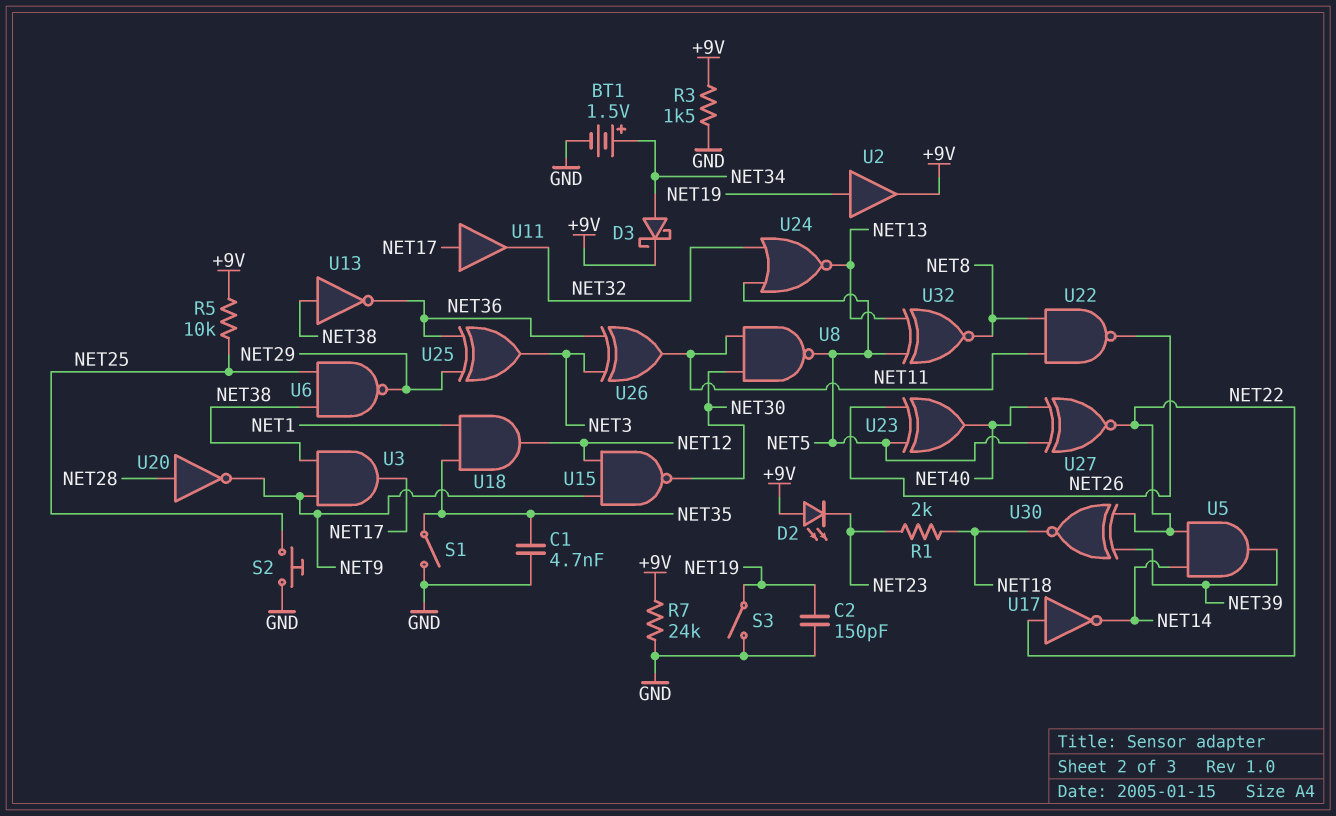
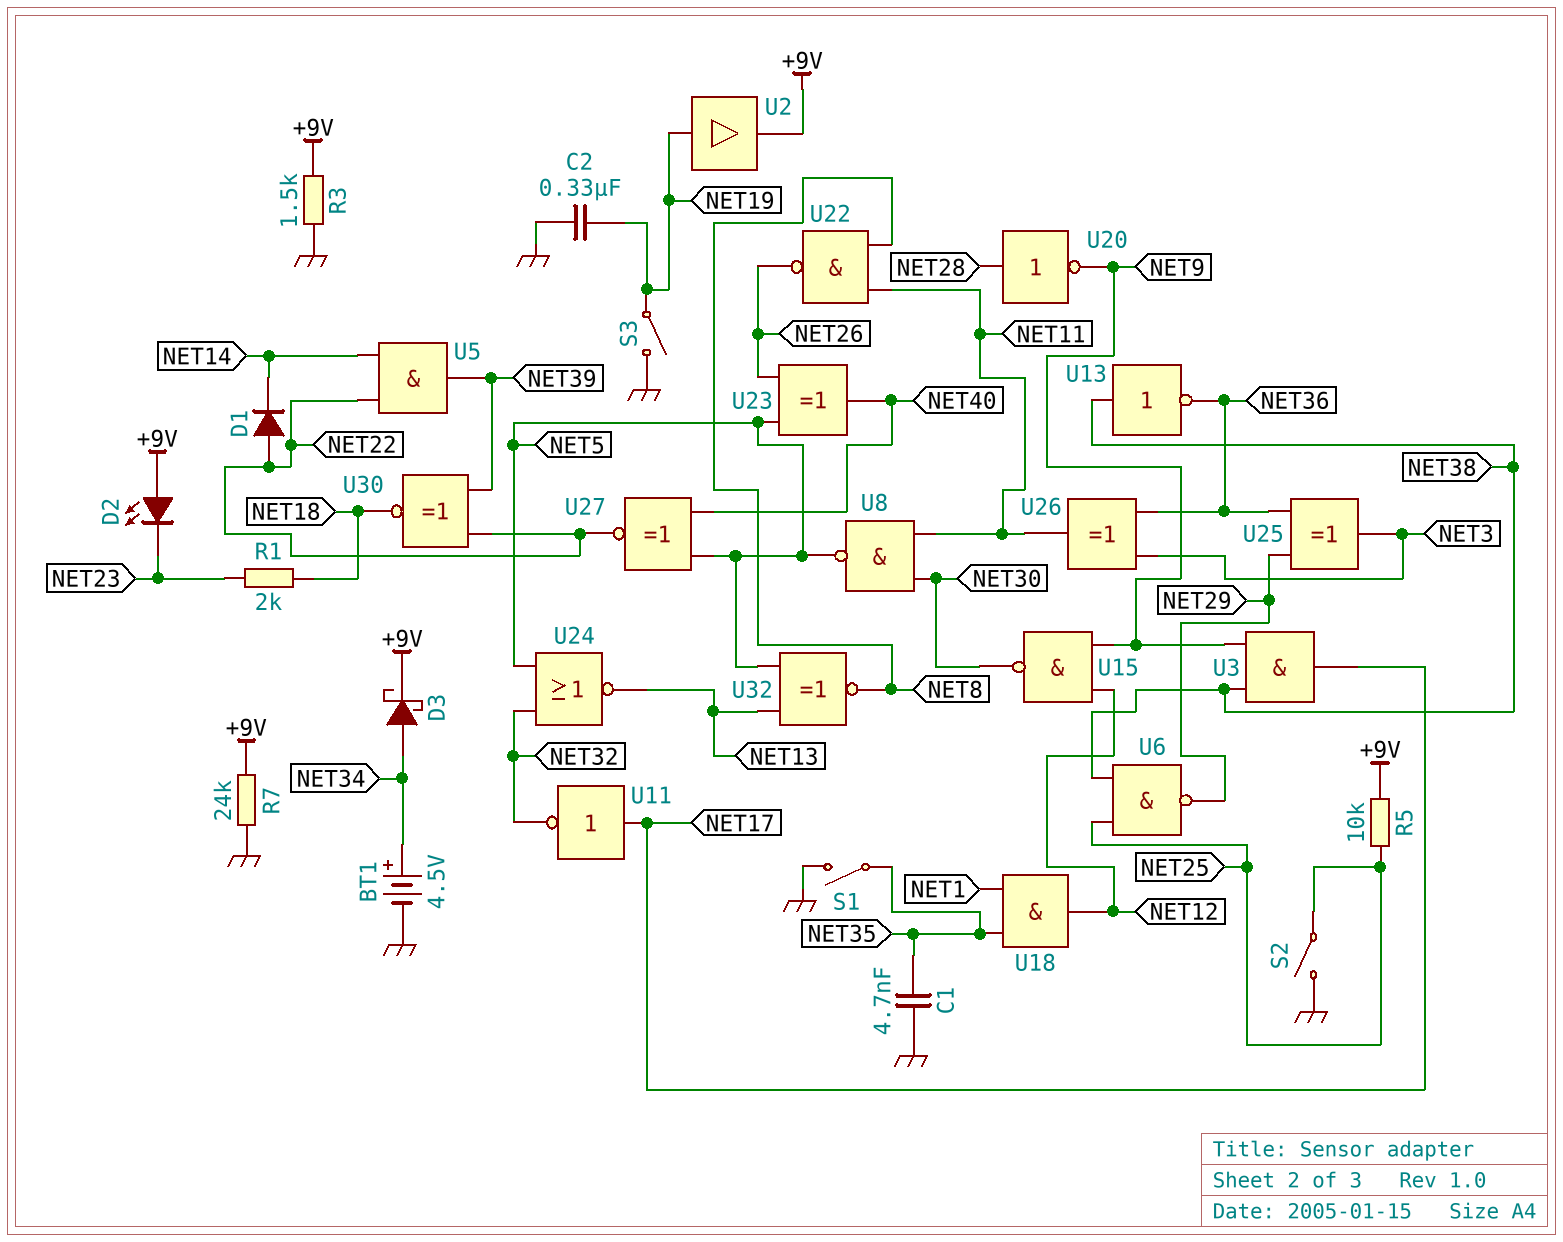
BT1: 1.5V (plus NET34, minus GND) -> 4.5V (plus NET34, minus GND)
C2: 150pF (GND, NET19) -> 330nF (GND, NET19)
D1: none -> diode (A NET22, K NET14)
S2: button (GND, NET25) -> switch (GND, NET25)
U11: buffer (in NET17, out NET32) -> NOT (in NET17, out NET32)
U17: NOT (in NET22, out NET14) -> none

